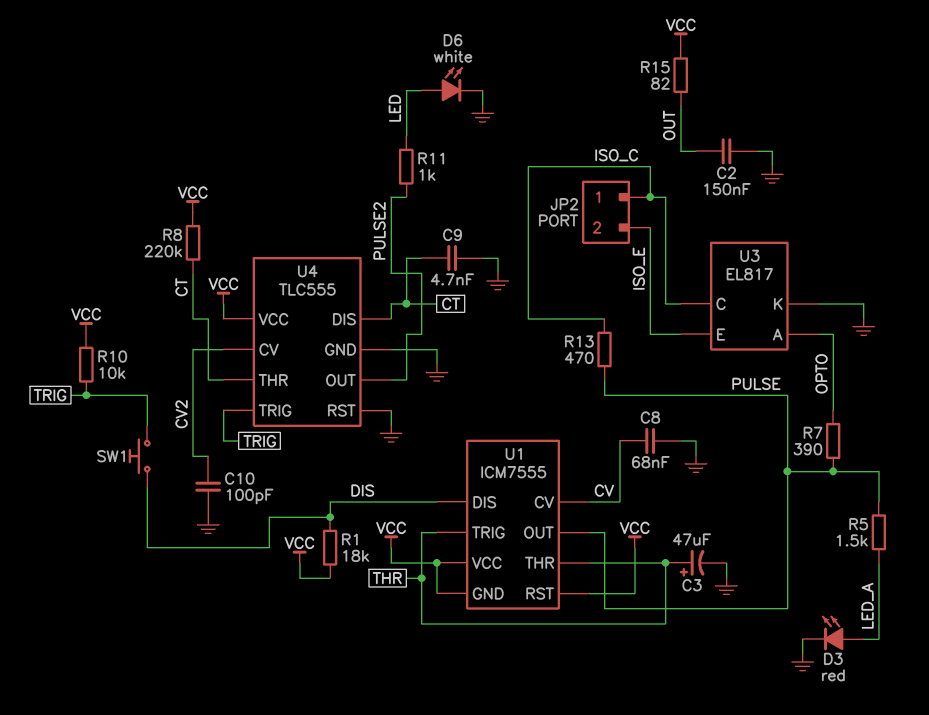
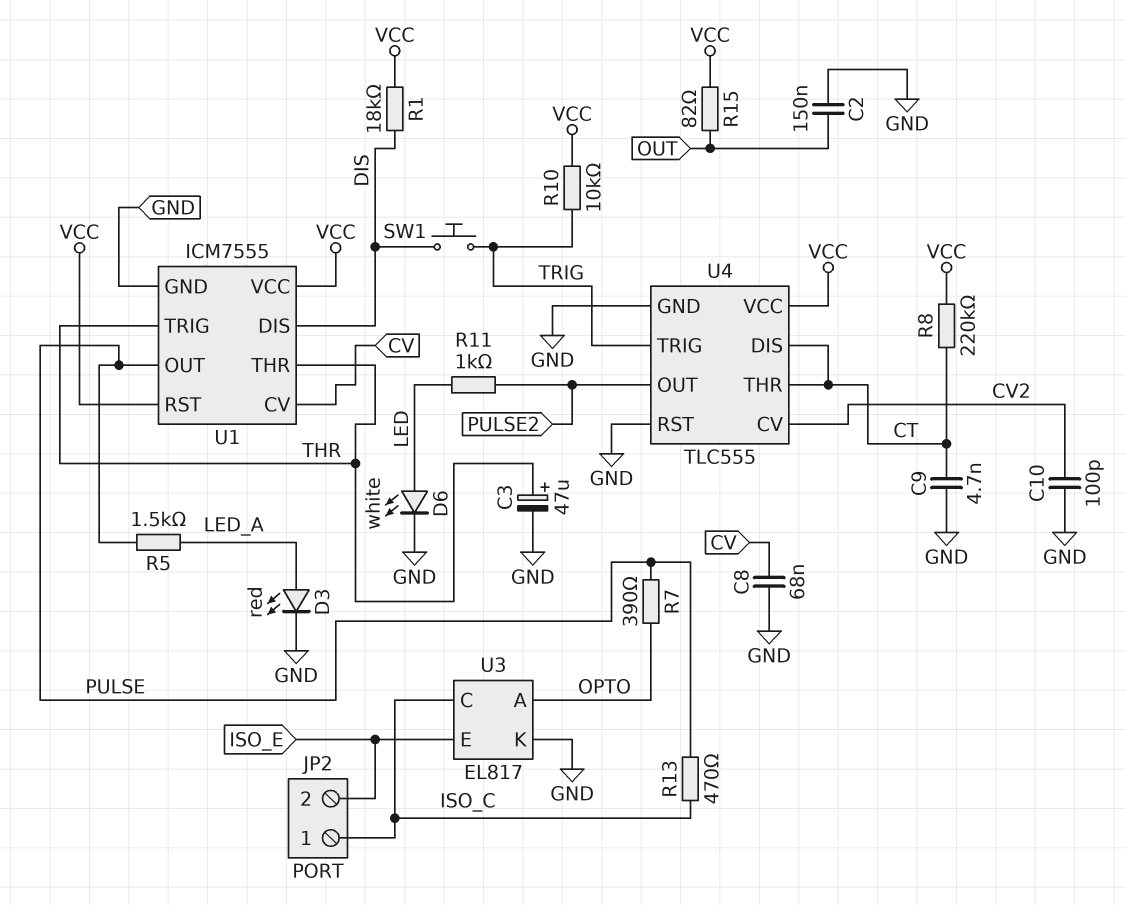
U1 pin GND: VCC -> GND

